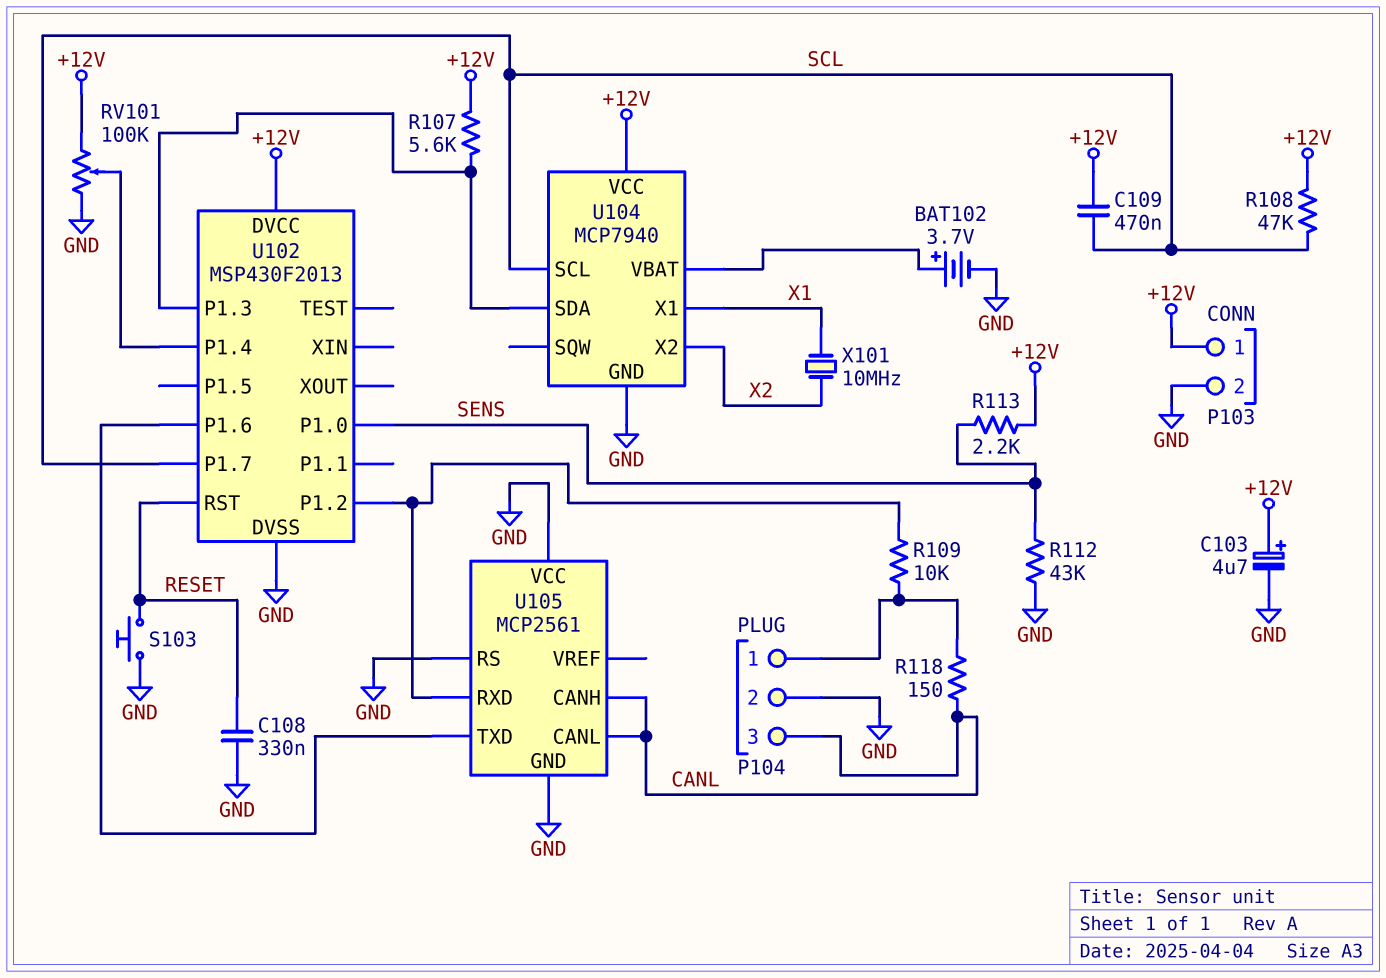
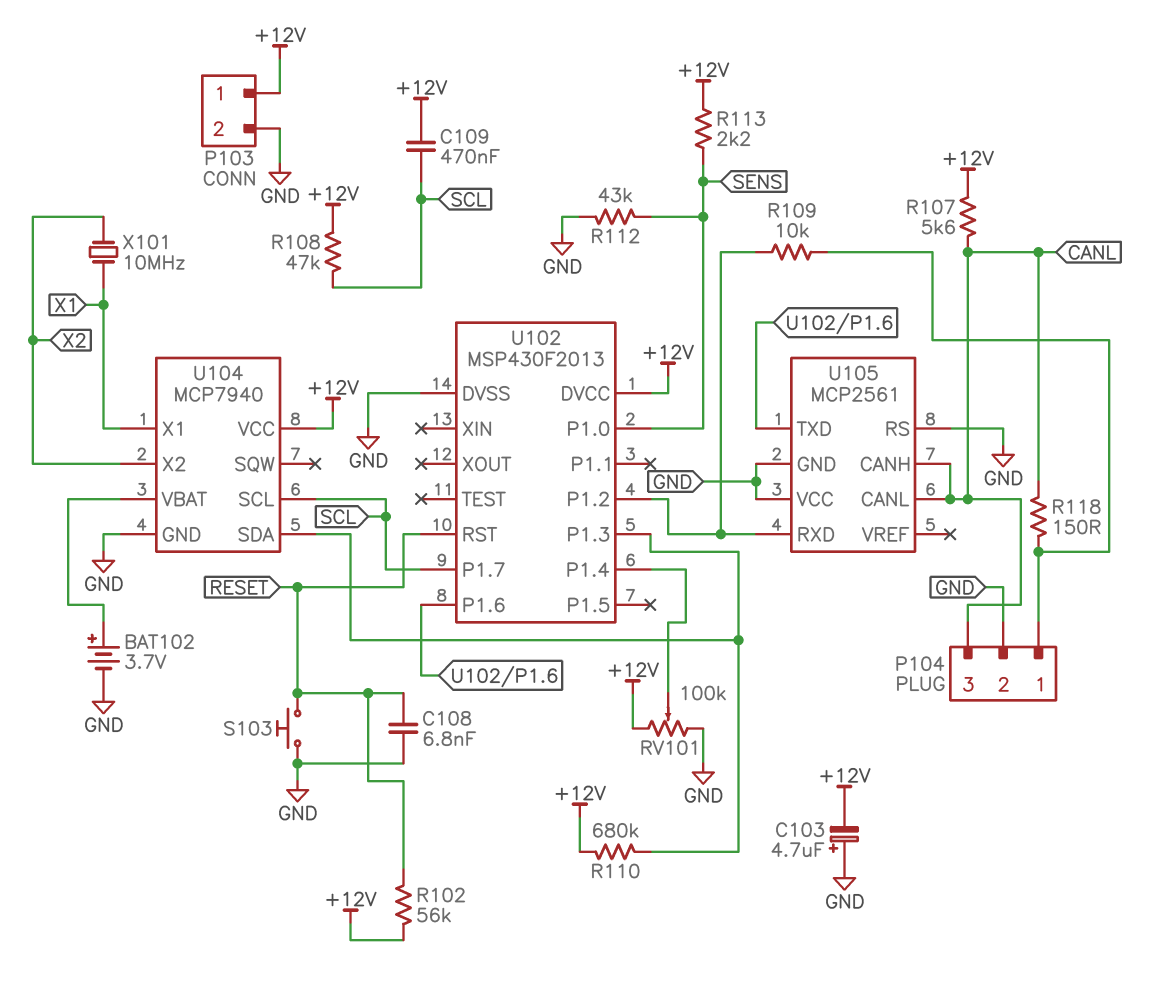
C103: 4.7uF (plus +12V, minus GND) -> 4.7uF (plus GND, minus +12V)
C108: 330nF (GND, RESET) -> 6.8nF (GND, RESET)
R102: none -> 56k (+12V, RESET)
R107: 5.6k (+12V, U102/P1.3) -> 5.6k (+12V, CANL)
R110: none -> 680k (+12V, U102/P1.3)

